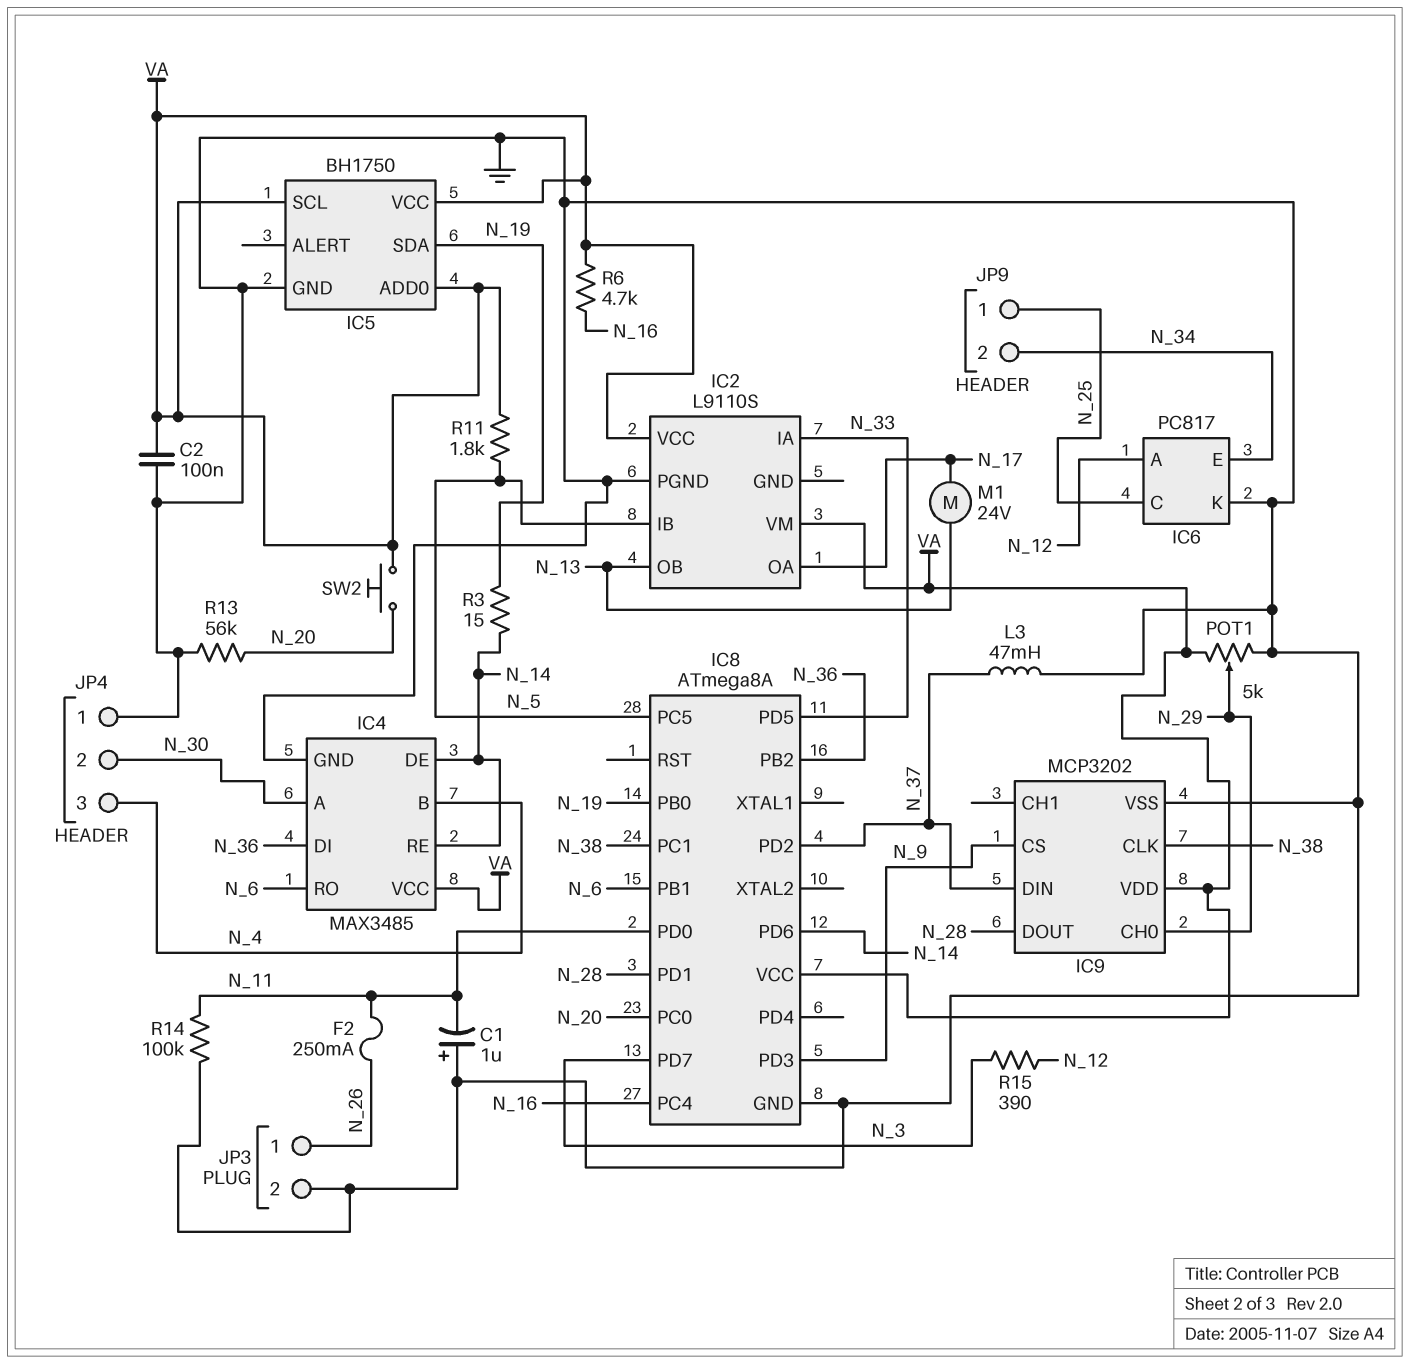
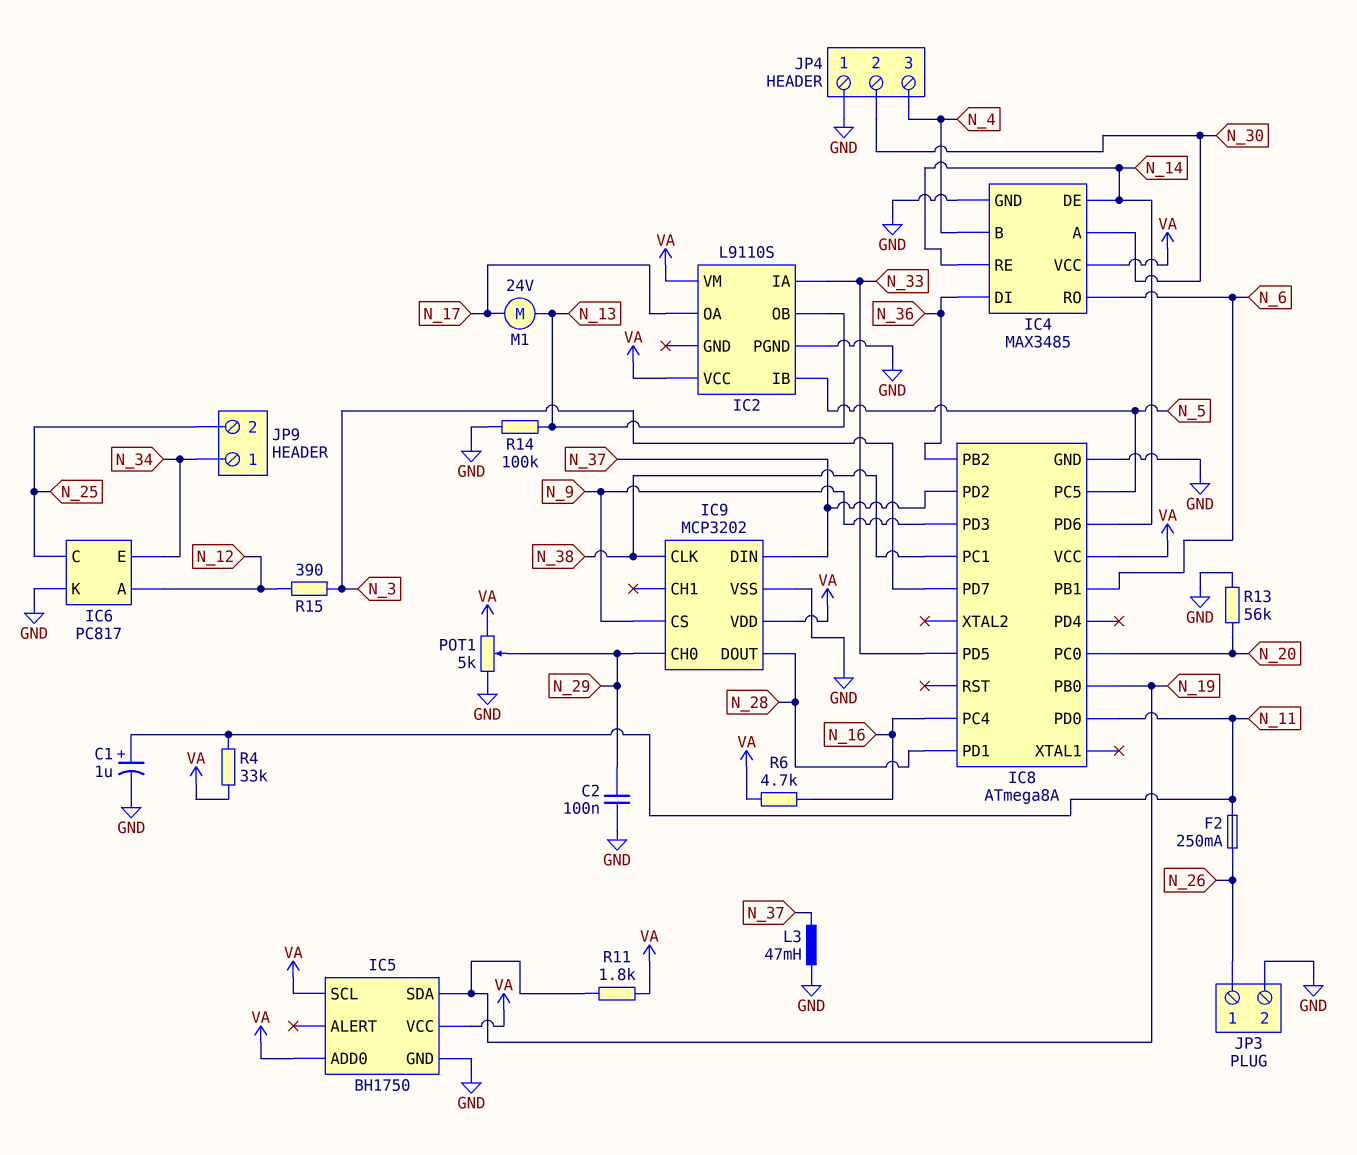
C1: 1uF (plus GND, minus N_11) -> 1uF (plus N_11, minus GND)
C2: 100nF (GND, VA) -> 100nF (GND, N_29)
JP9 pin 1: N_25 -> N_34
JP9 pin 2: N_34 -> N_25
R3: 15 (N_14, N_19) -> none
R4: none -> 33k (N_11, VA)
R11: 1.8k (N_5, VA) -> 1.8k (N_19, VA)
R14: 100k (GND, N_11) -> 100k (GND, N_13)
SW2: button (N_20, VA) -> none

